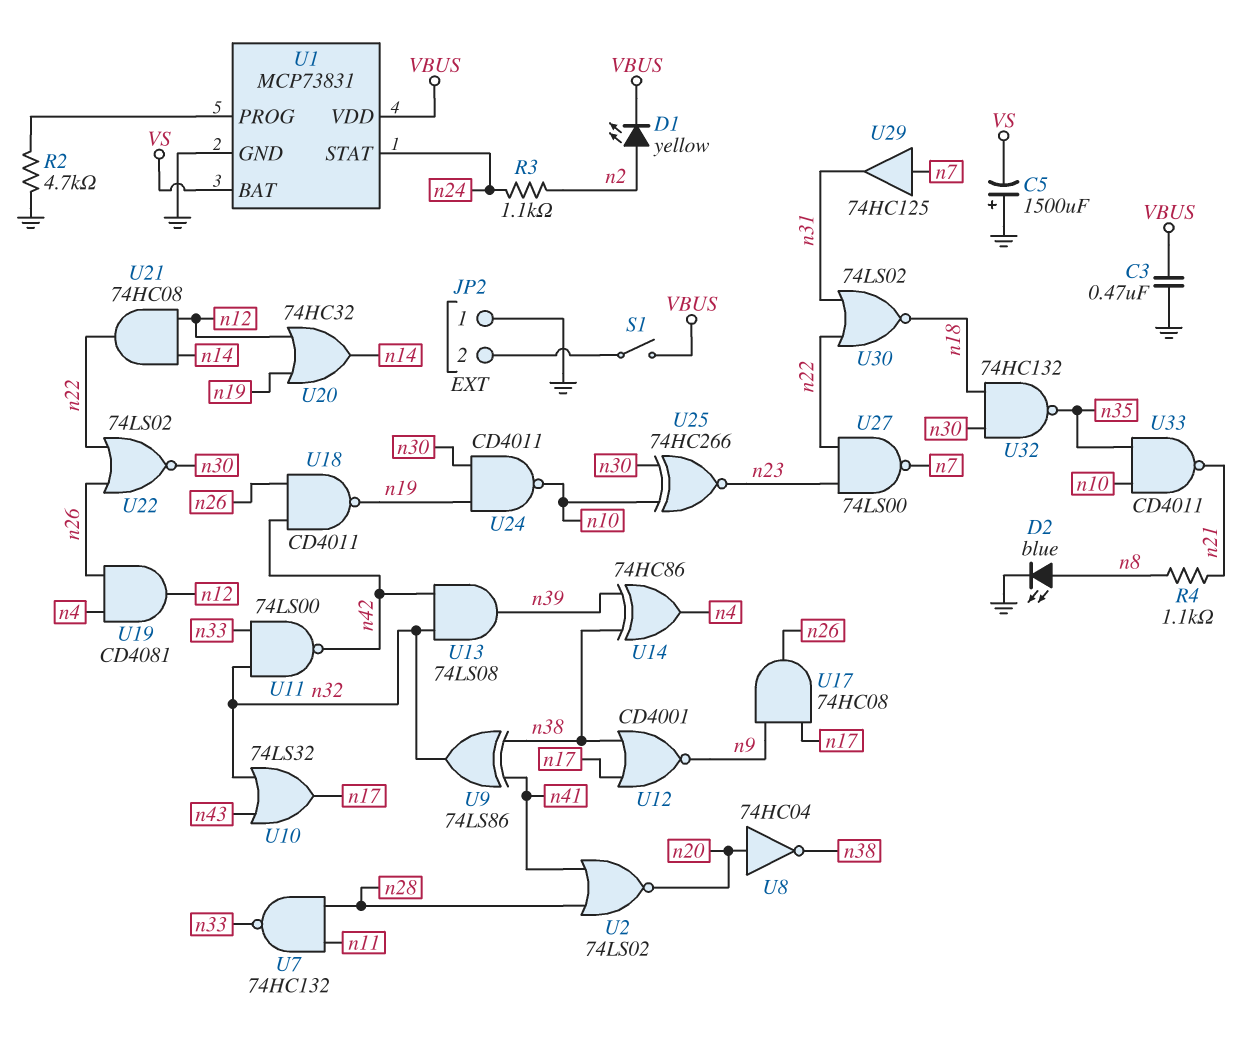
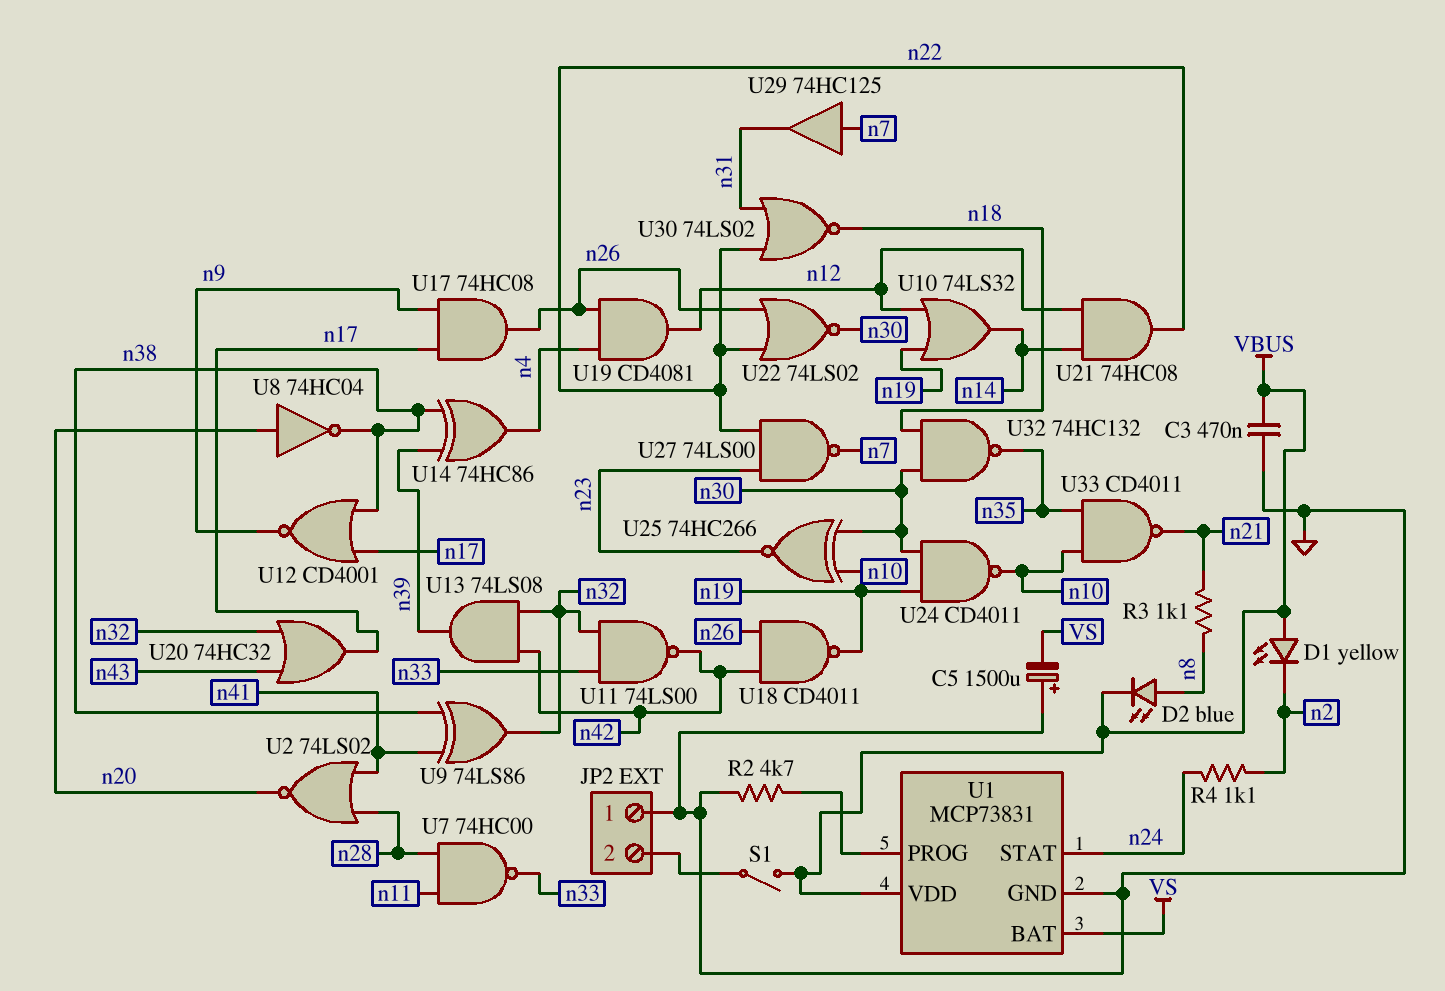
D1: LED yellow (A n2, K VBUS) -> LED yellow (A VBUS, K n2)
D2: LED blue (A n8, K GND) -> LED blue (A n8, K VBUS)
R3: 1.1k (n2, n24) -> 1.1k (n8, n21)
R4: 1.1k (n8, n21) -> 1.1k (n2, n24)
U7: NAND 74HC132 (in n11, in n28, out n33) -> NAND 74HC00 (in n11, in n28, out n33)
U10: OR 74LS32 (in n32, in n43, out n17) -> OR 74LS32 (in n12, in n19, out n14)
U20: OR 74HC32 (in n12, in n19, out n14) -> OR 74HC32 (in n32, in n43, out n17)

